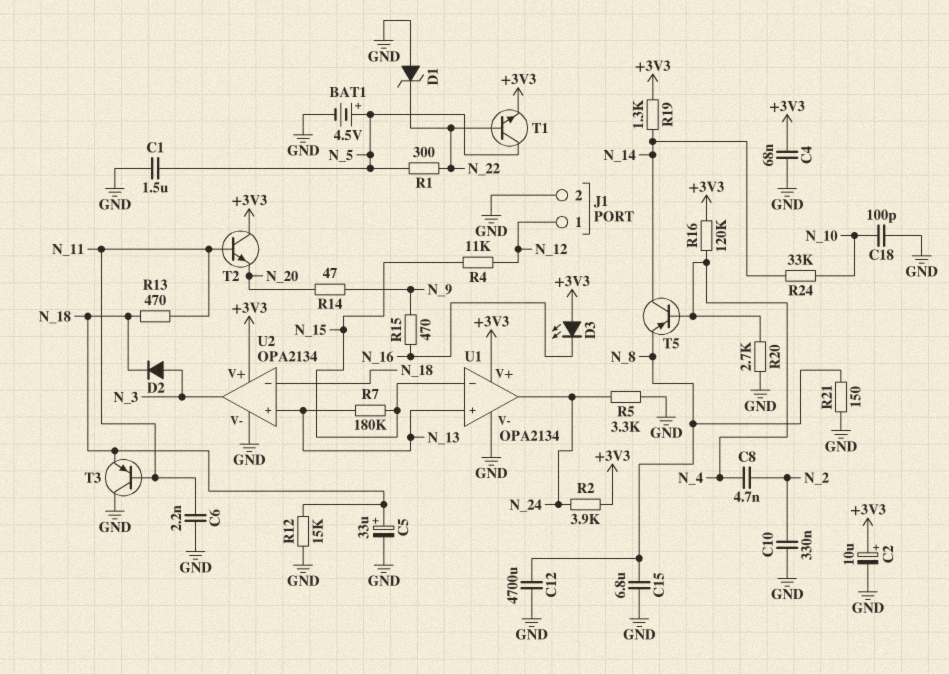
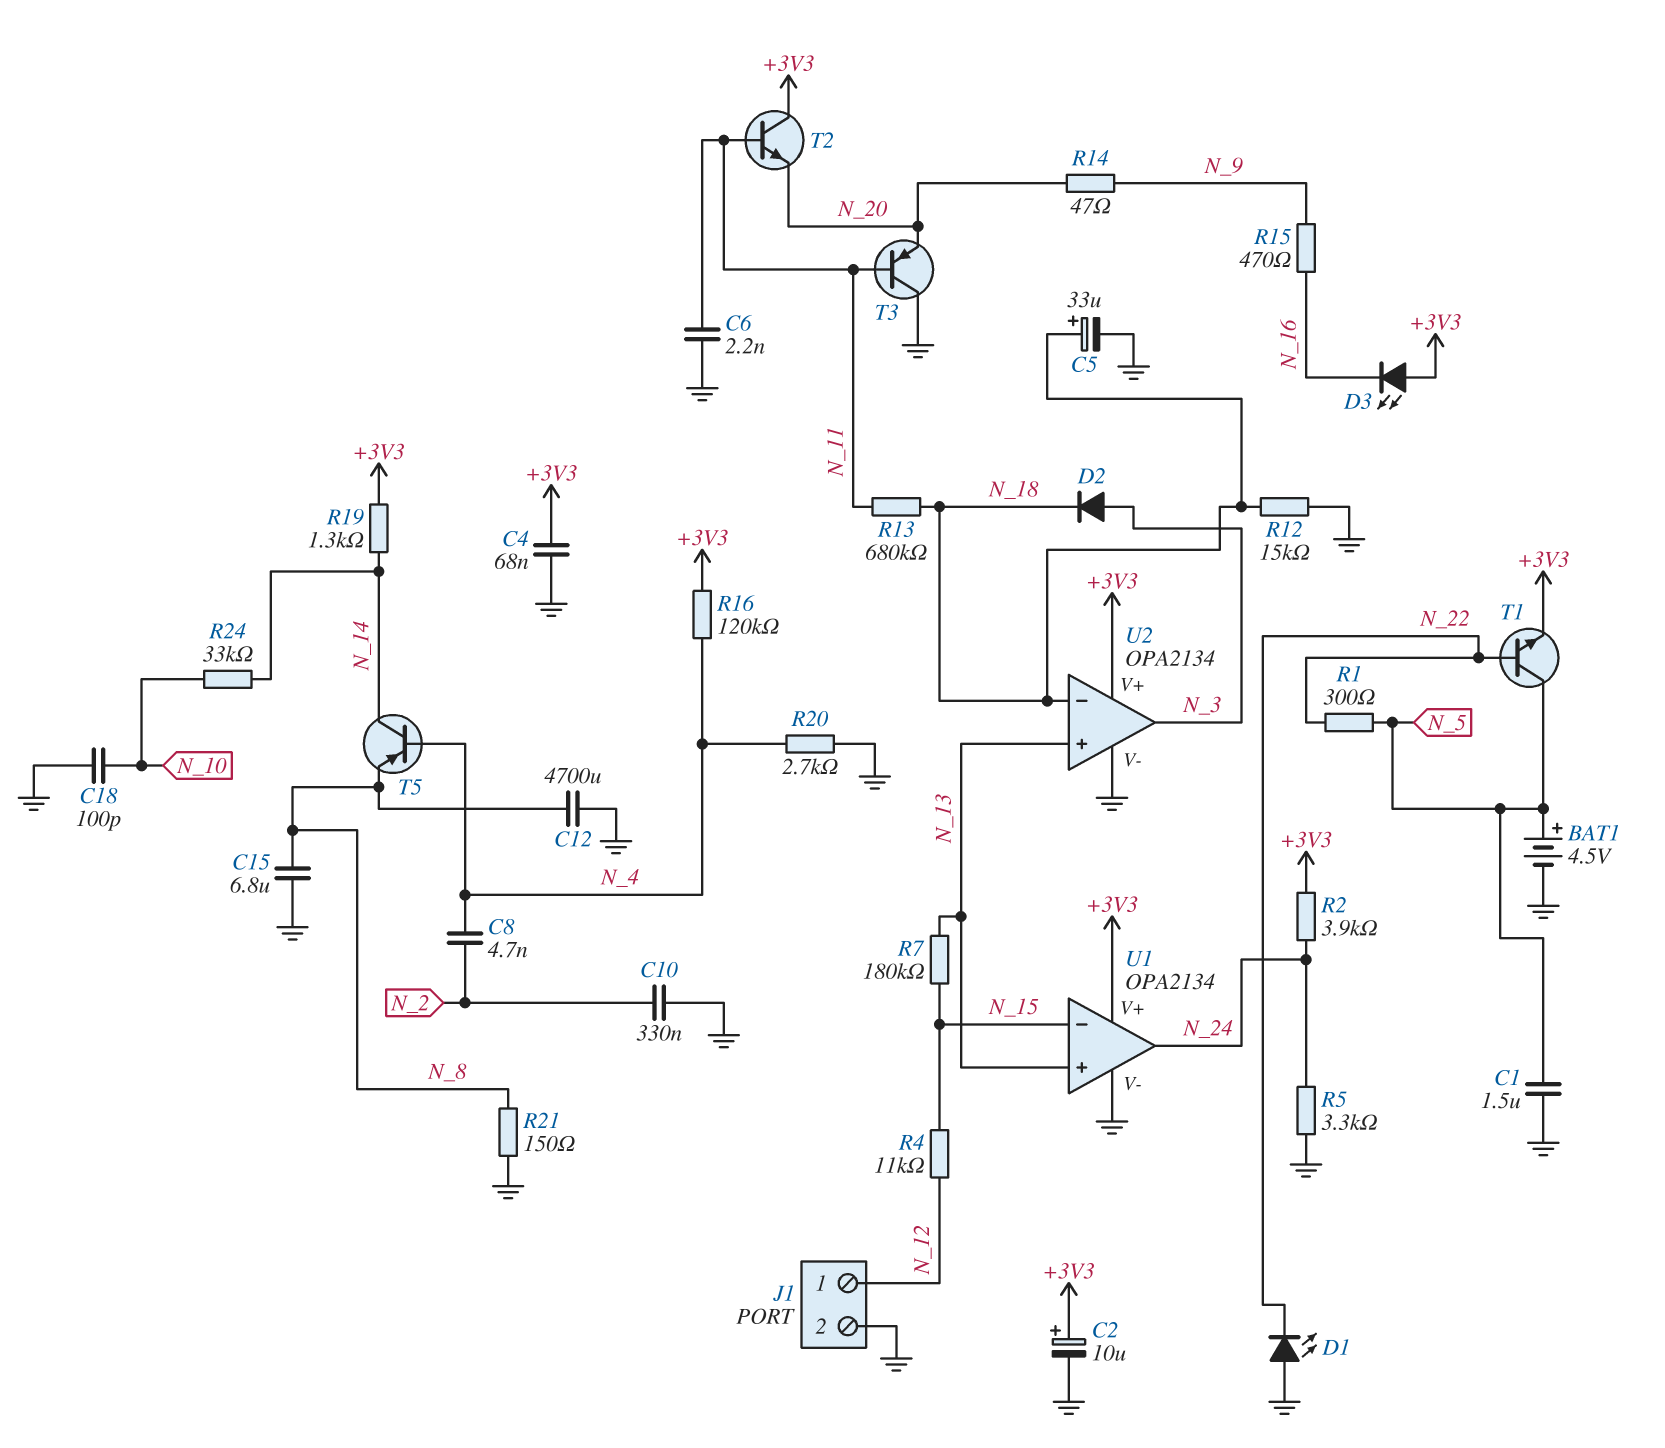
D1: zener (A GND, K N_22) -> LED (A GND, K N_22)
R13: 470 (N_11, N_18) -> 680k (N_11, N_18)
T3: PNP (B N_11, C GND, E N_18) -> PNP (B N_11, C GND, E N_20)

